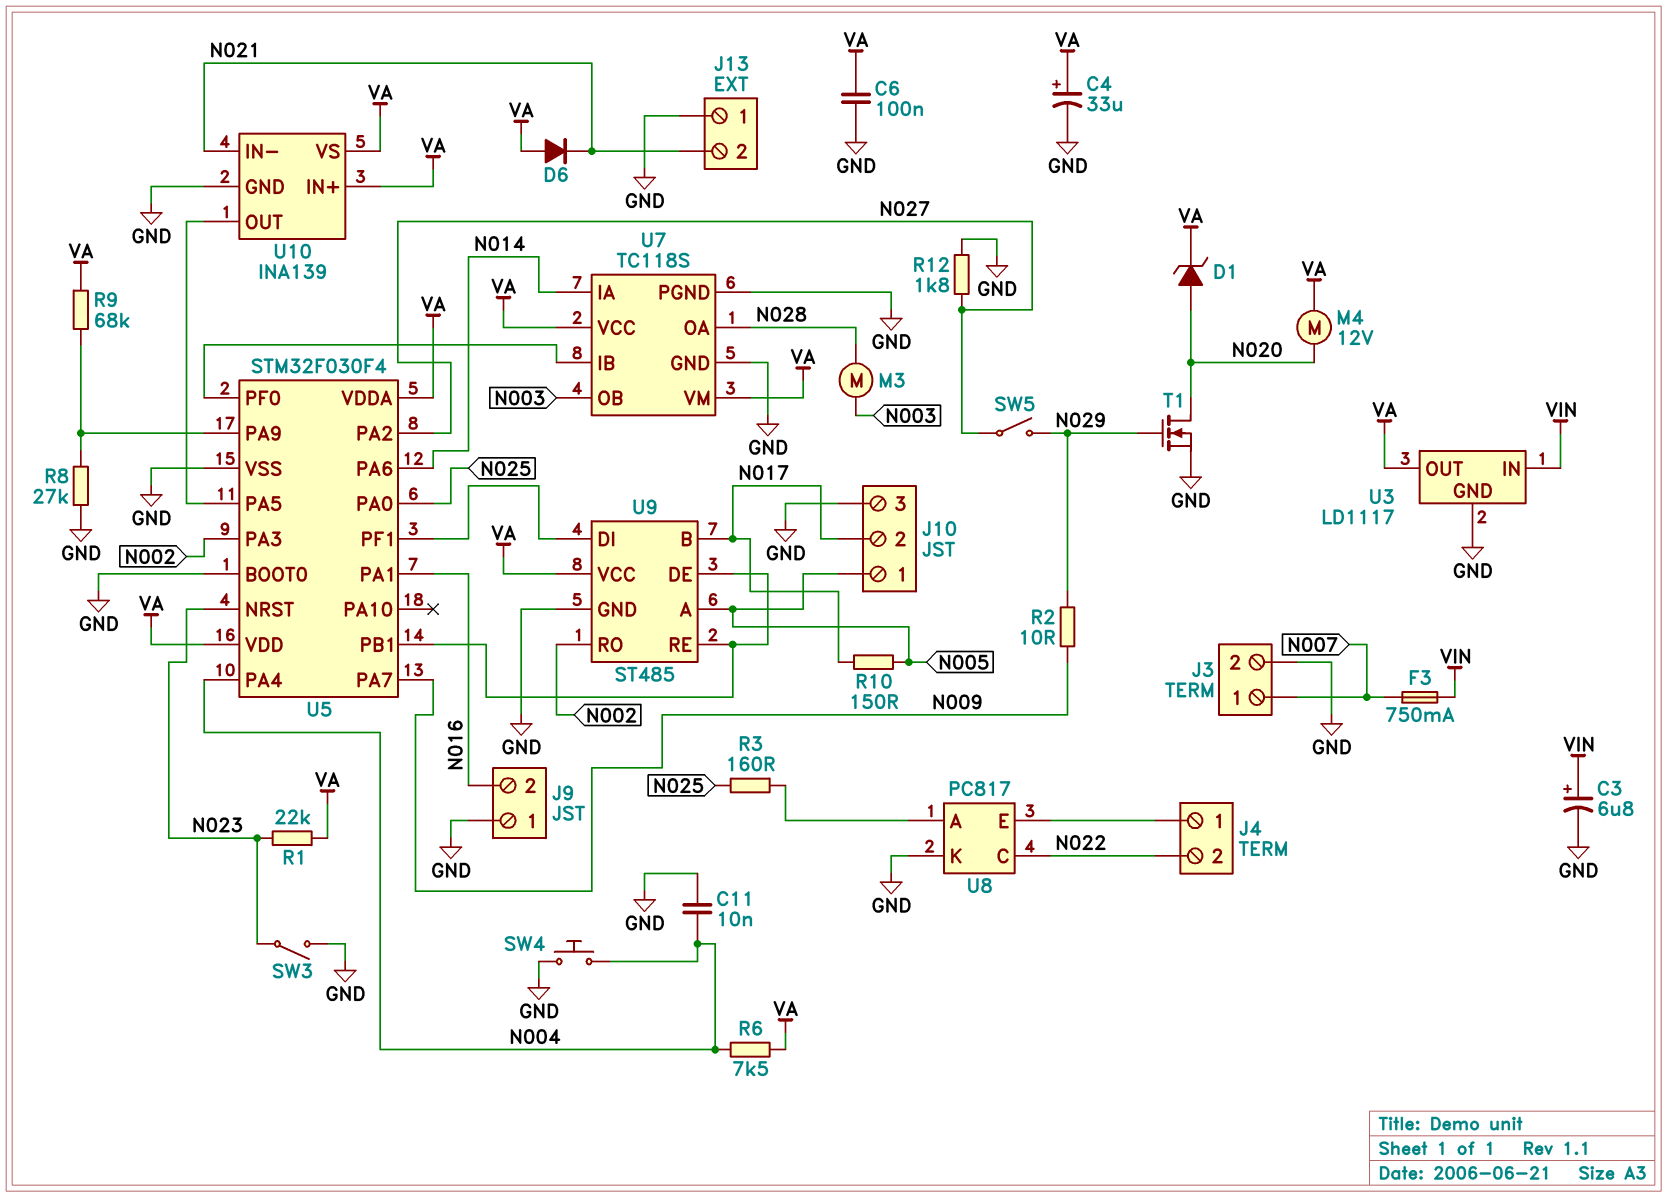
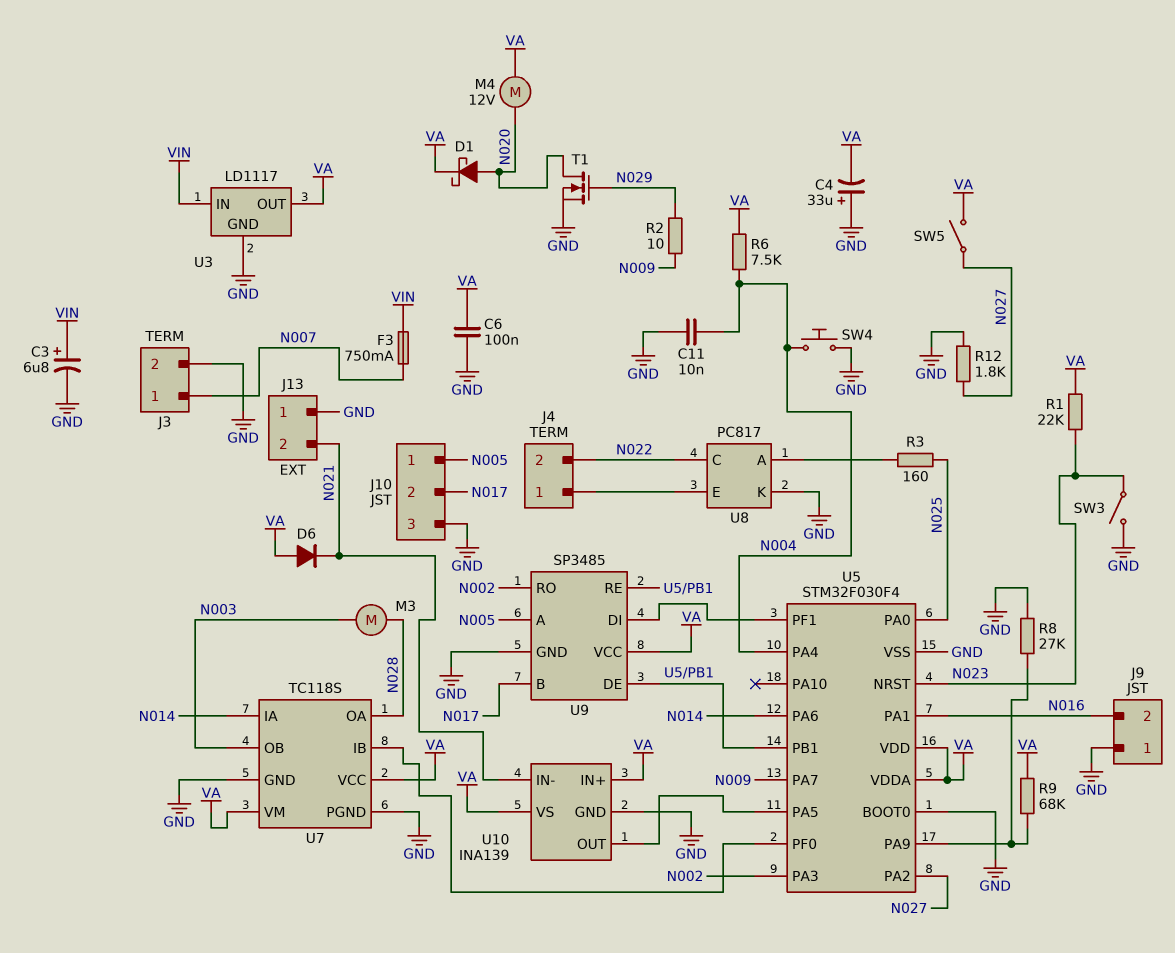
C4: 33uF (plus VA, minus GND) -> 33uF (plus GND, minus VA)
D1: zener (A N020, K VA) -> schottky (A N020, K VA)
R10: 150 (N005, N017) -> none
SW5: switch (N027, N029) -> switch (N027, VA)
U9: ST485 -> SP3485

